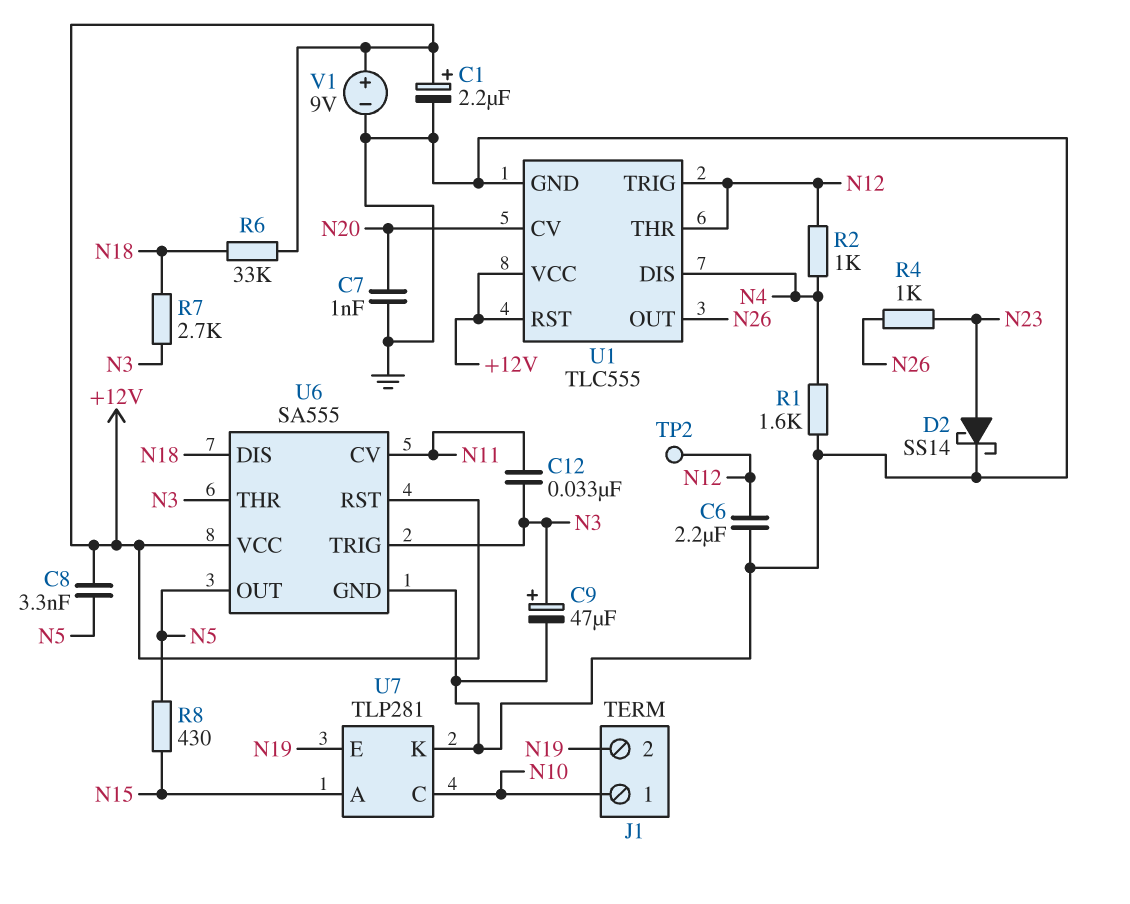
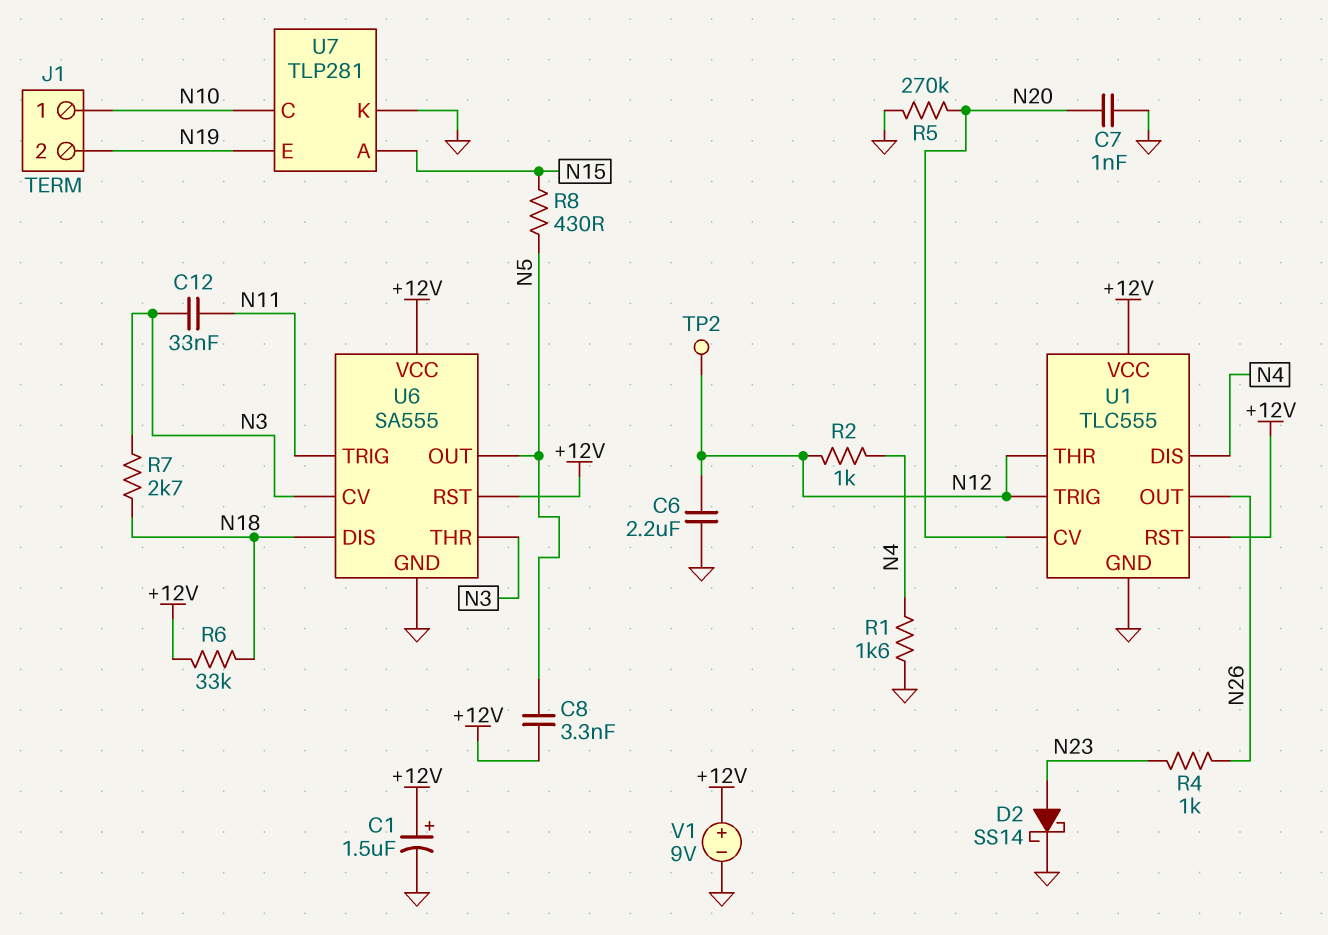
C1: 2.2uF (plus +12V, minus GND) -> 1.5uF (plus +12V, minus GND)
C9: 47uF (plus N3, minus GND) -> none
R5: none -> 270k (GND, N20)
U6 pin CV: N11 -> N3
U6 pin TRIG: N3 -> N11

